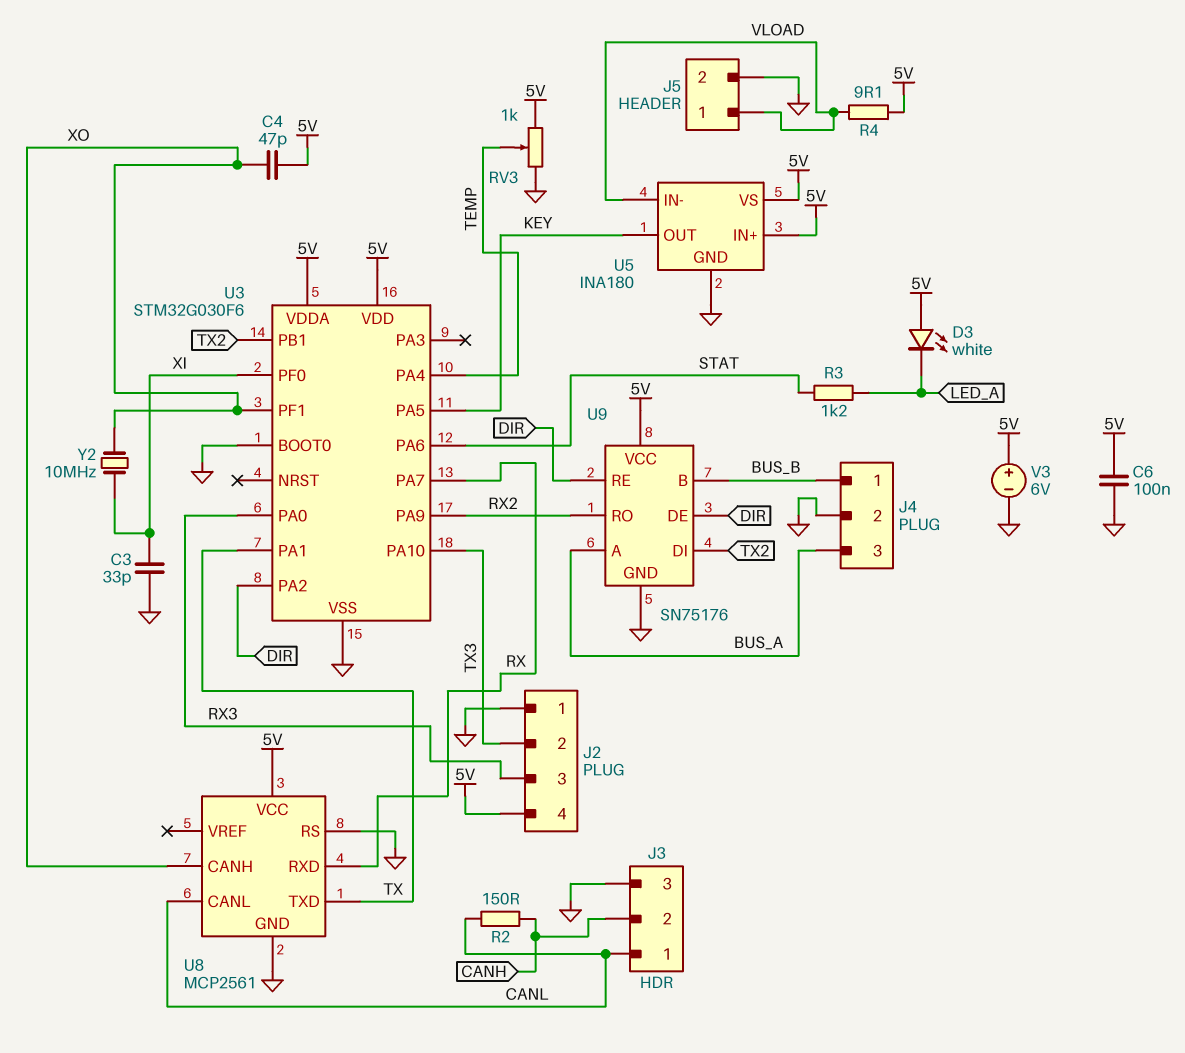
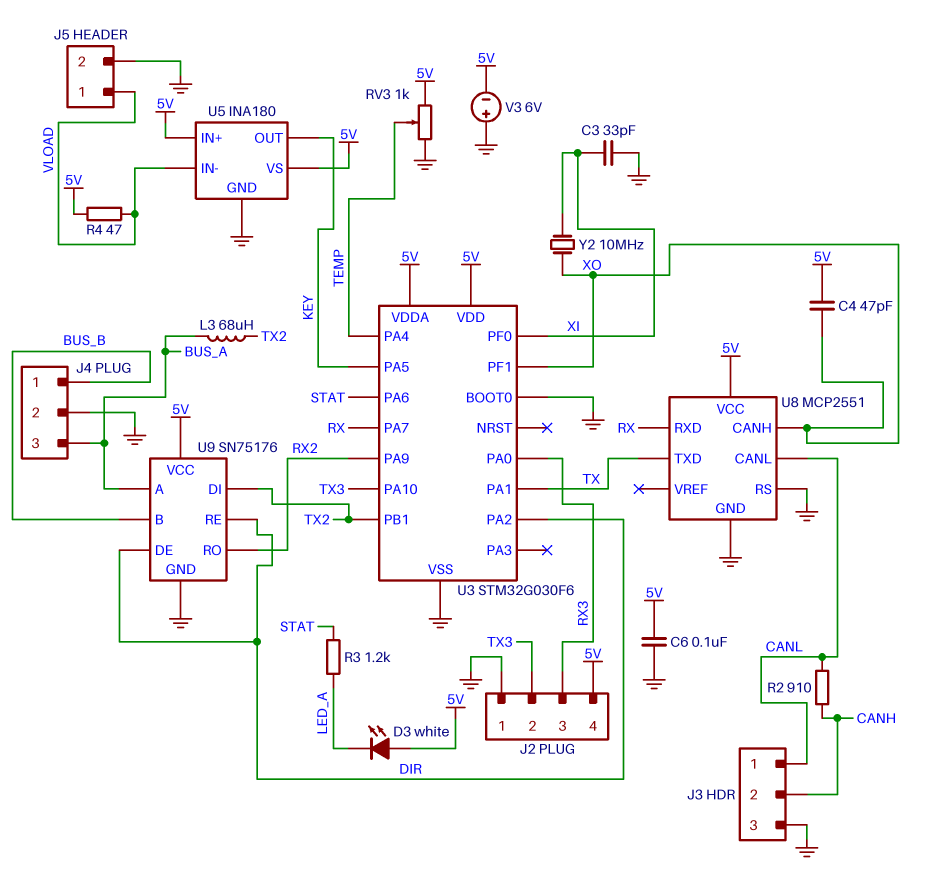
L3: none -> 68uH (BUS_A, TX2)
R2: 150 (CANH, CANL) -> 910 (CANH, CANL)
R4: 9.1 (5V, VLOAD) -> 47 (5V, VLOAD)
U8: MCP2561 -> MCP2551
V3: 6V (plus 5V, minus GND) -> 6V (plus GND, minus 5V)

